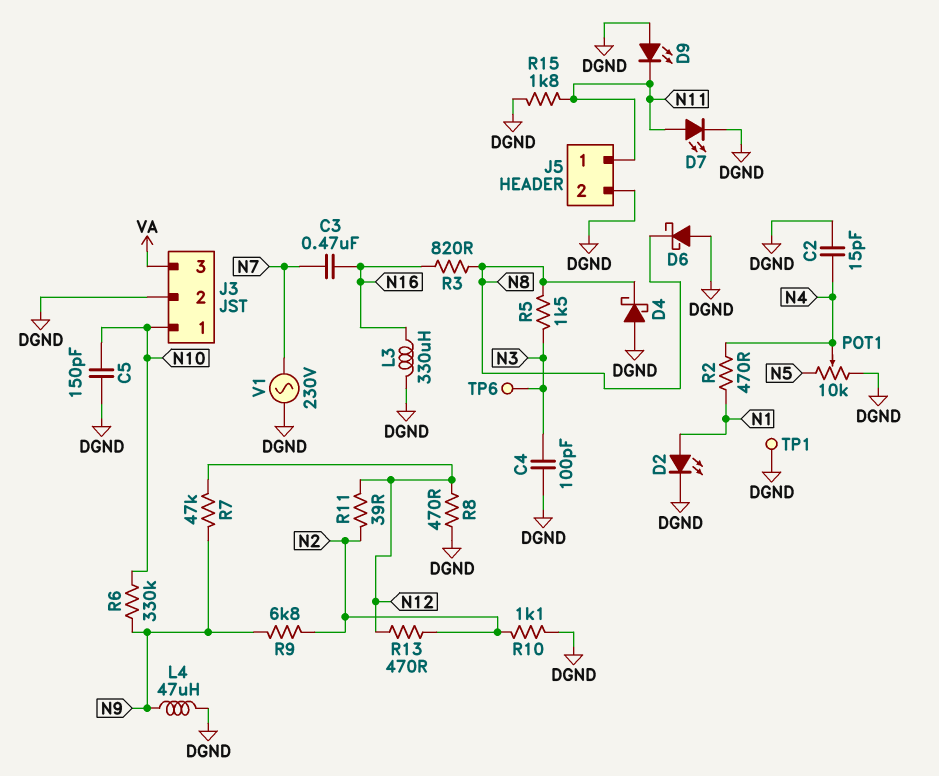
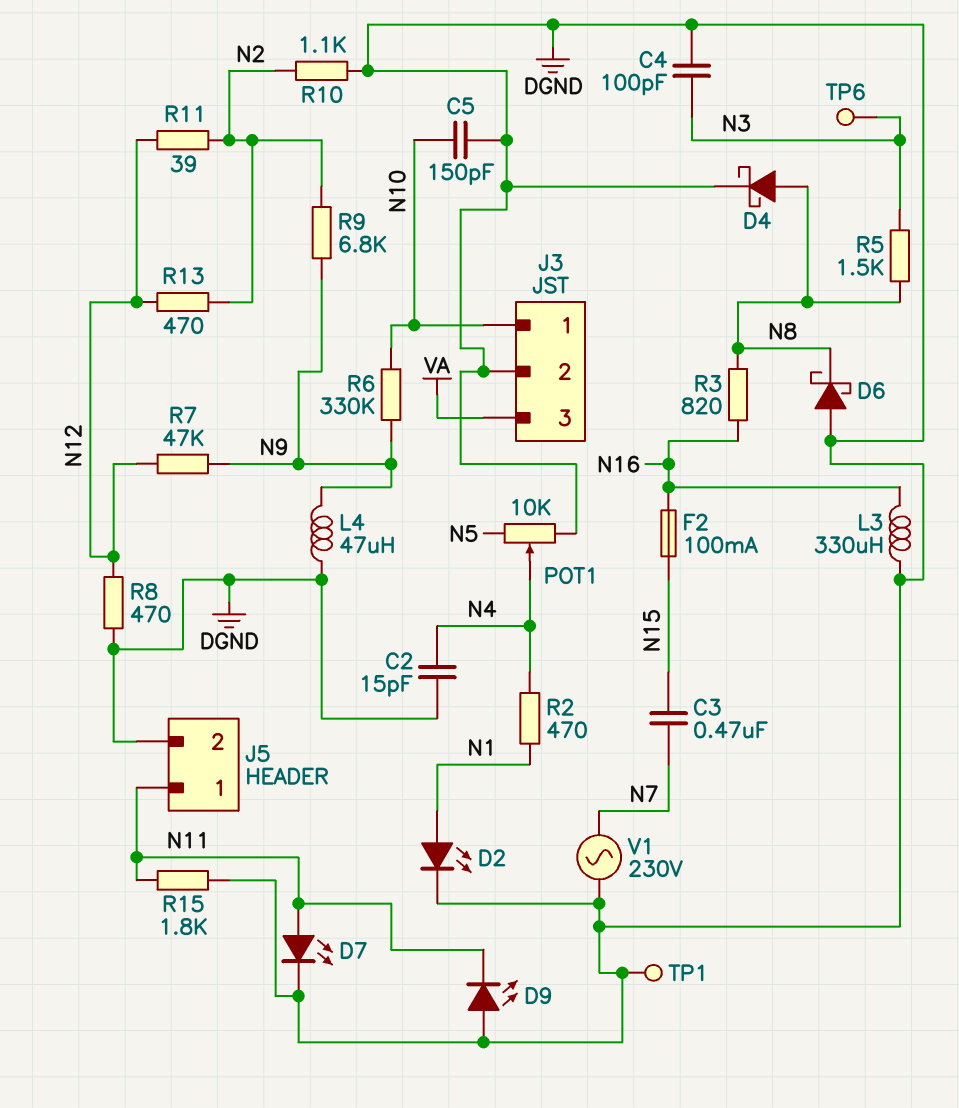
C3: 470nF (N7, N16) -> 470nF (N7, N15)
D4: schottky (A DGND, K N8) -> schottky (A N8, K DGND)
F2: none -> 100mA (N15, N16)

